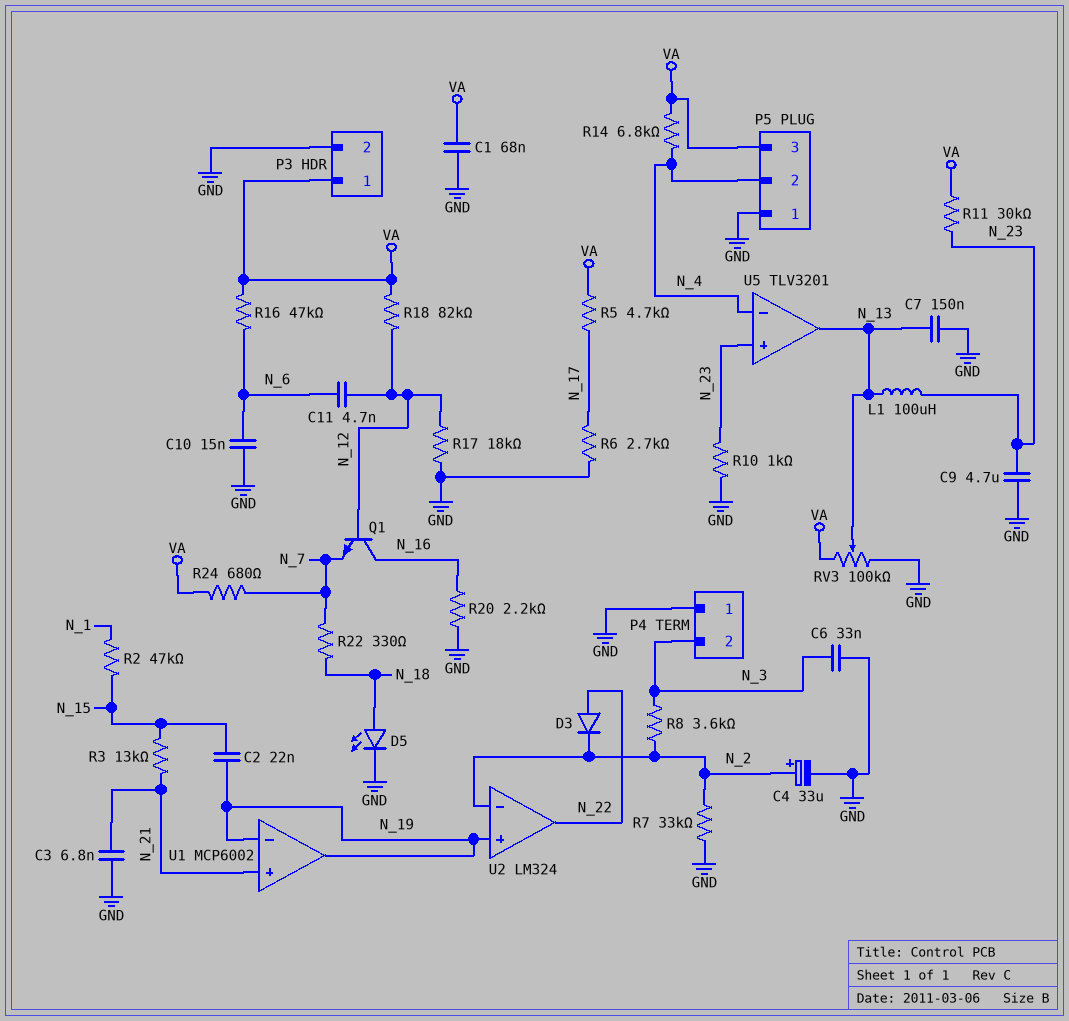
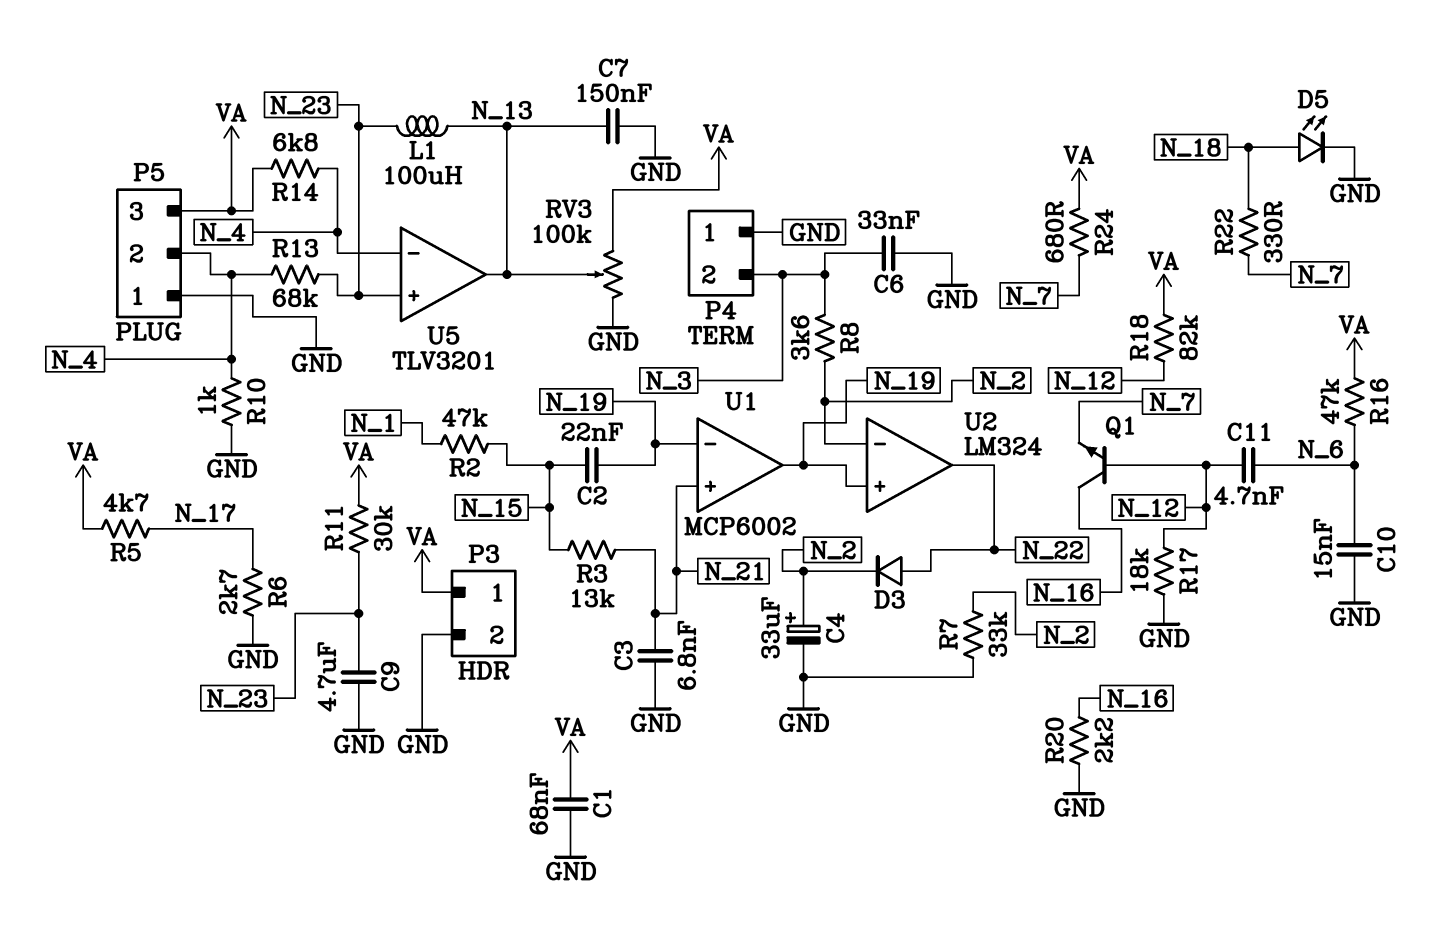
R10: 1k (GND, N_23) -> 1k (GND, N_4)
R13: none -> 68k (N_4, N_23)

